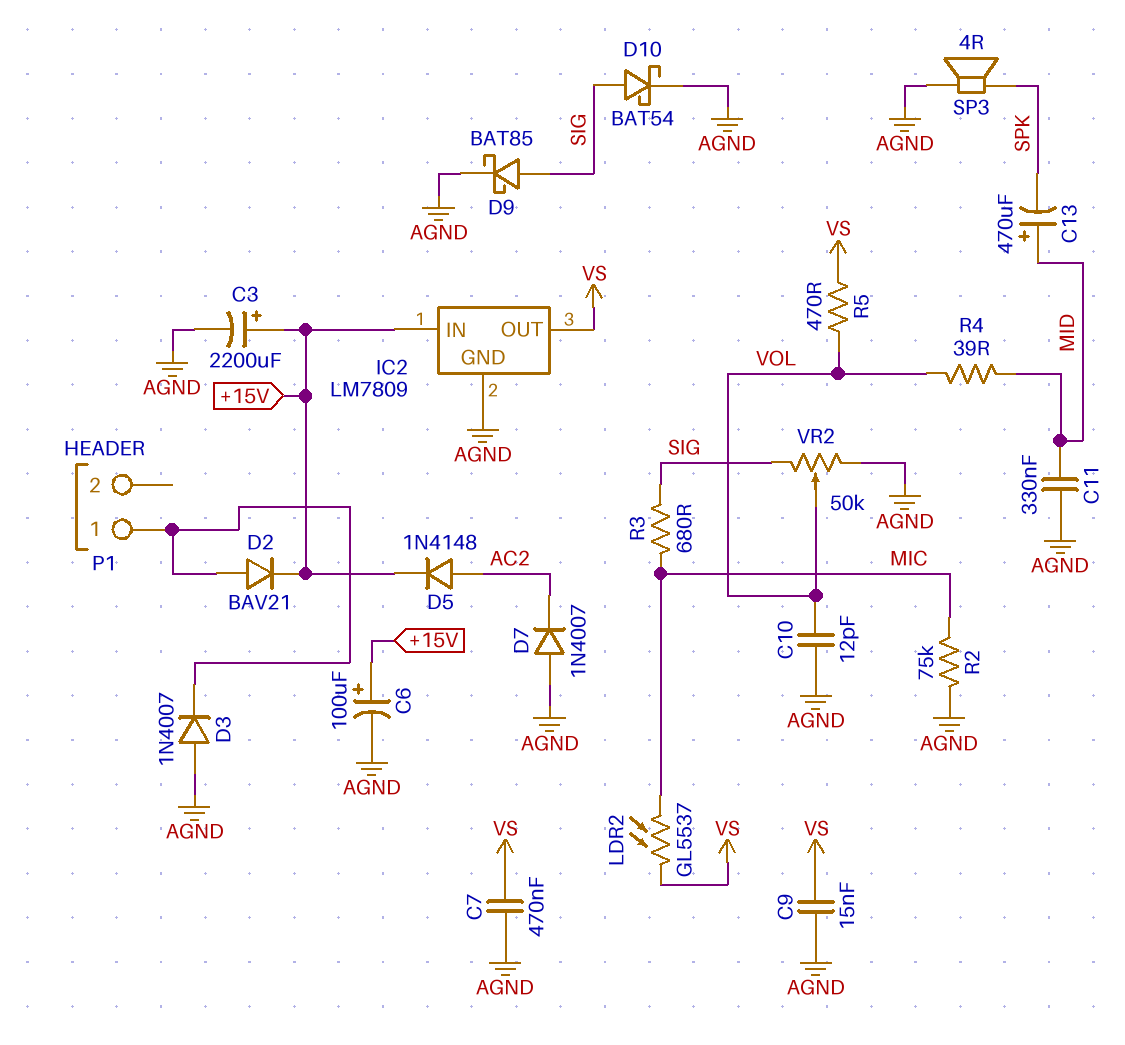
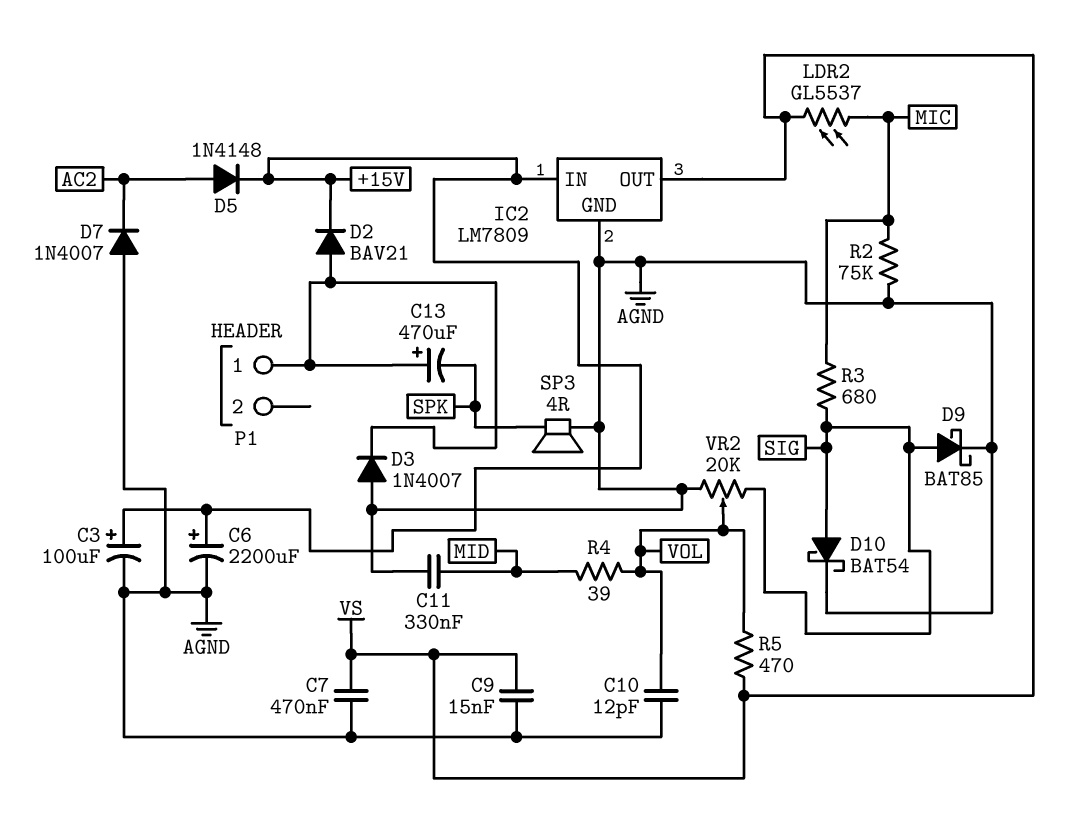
C3: 2200uF (plus +15V, minus AGND) -> 100uF (plus +15V, minus AGND)
C6: 100uF (plus +15V, minus AGND) -> 2200uF (plus +15V, minus AGND)
C13: 470uF (plus MID, minus SPK) -> 470uF (plus P1/1, minus SPK)
VR2: 50k (AGND, SIG, wiper VOL) -> 20k (AGND, SIG, wiper VOL)

